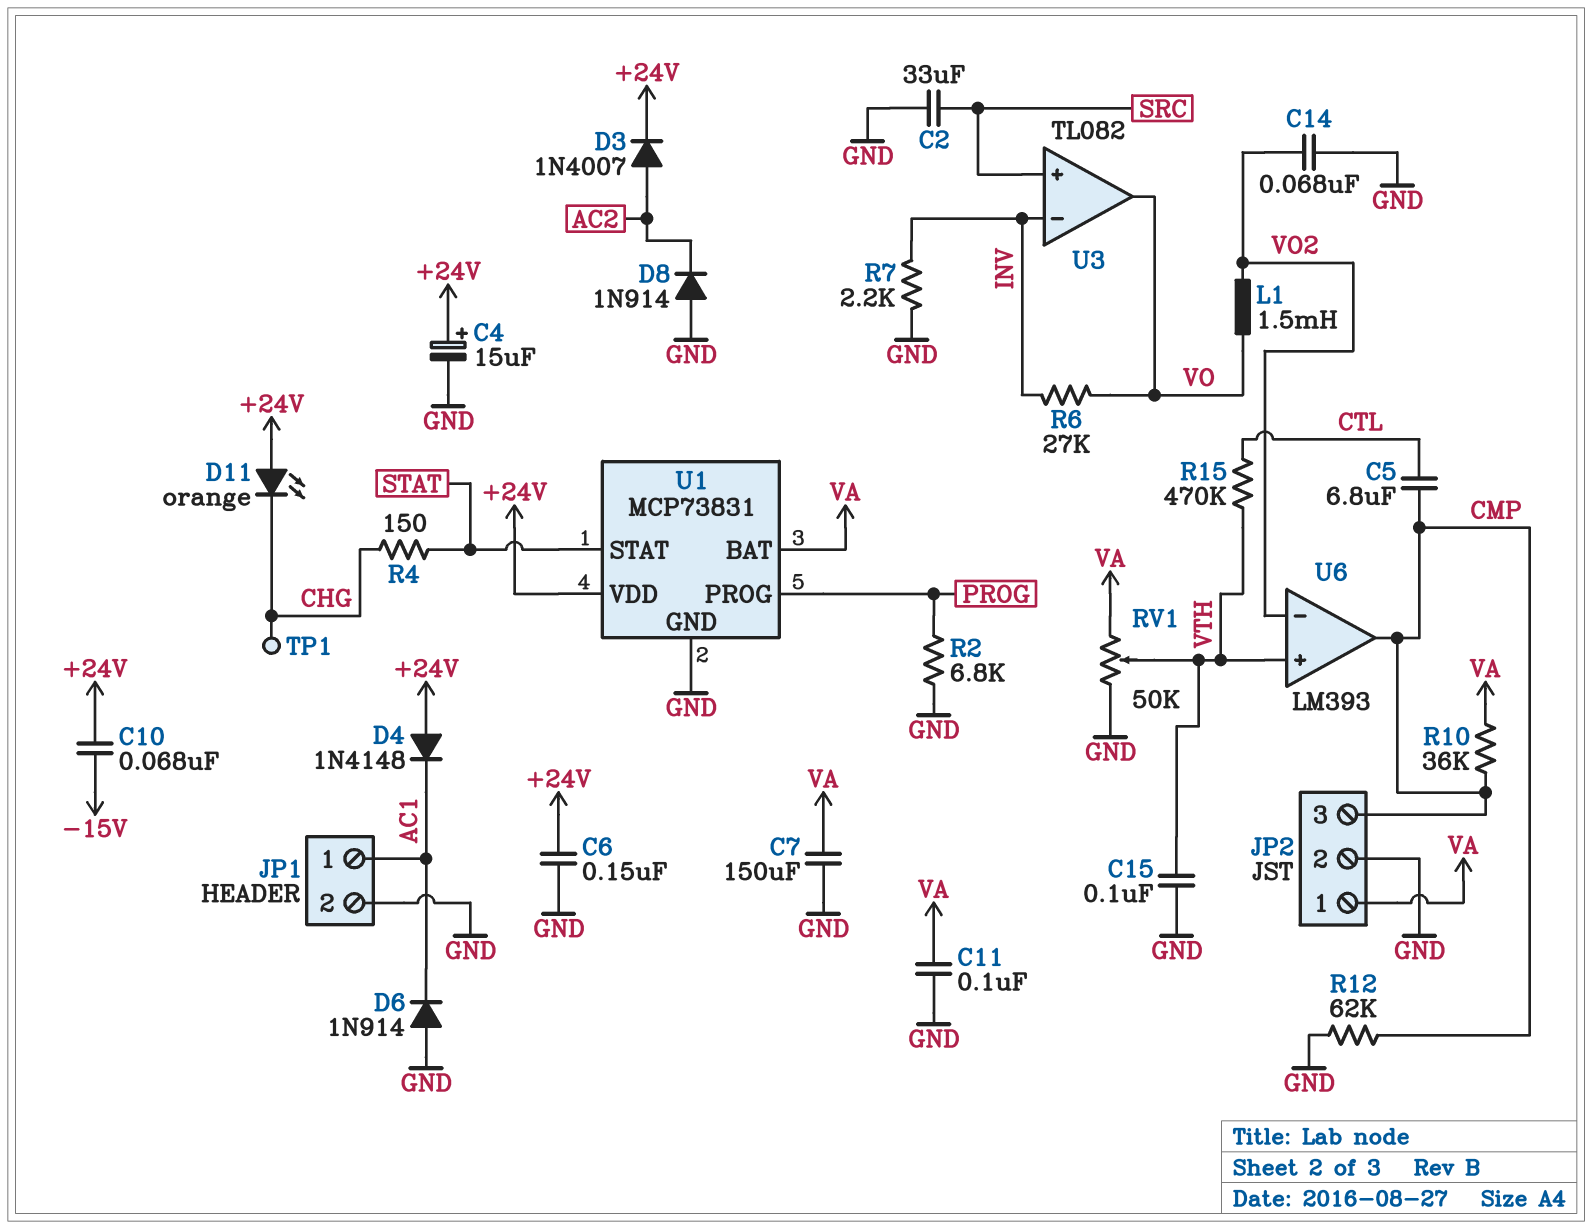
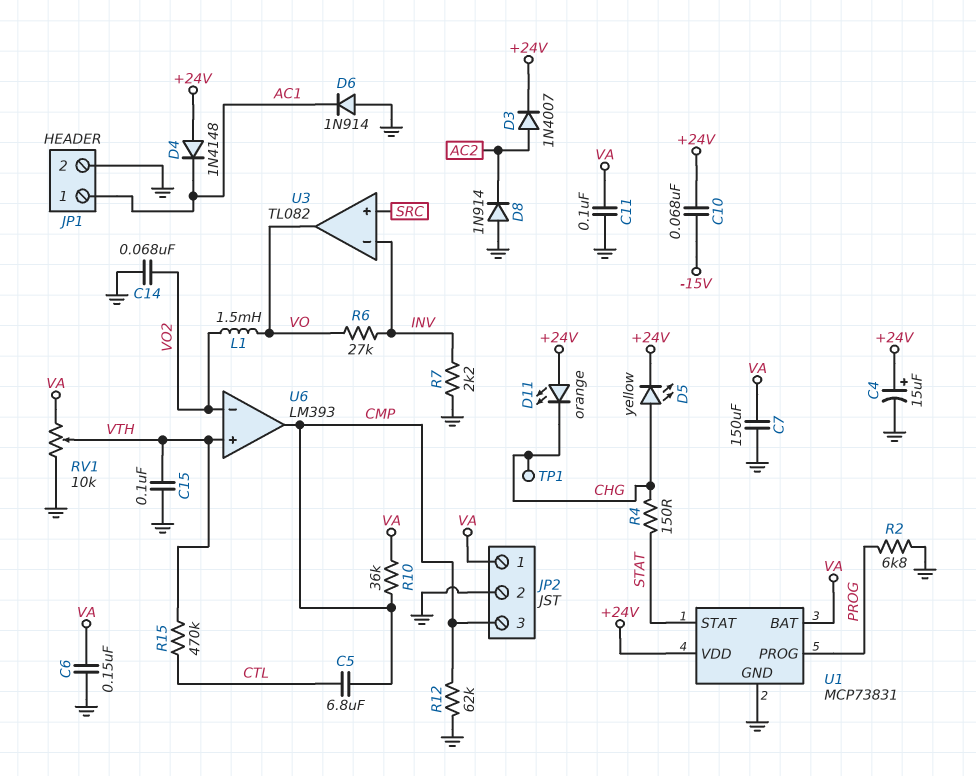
C2: 33uF (GND, SRC) -> none
C6: 150nF (+24V, GND) -> 150nF (GND, VA)
D5: none -> LED yellow (A CHG, K +24V)
RV1: 50k (GND, VA, wiper VTH) -> 10k (GND, VA, wiper VTH)

